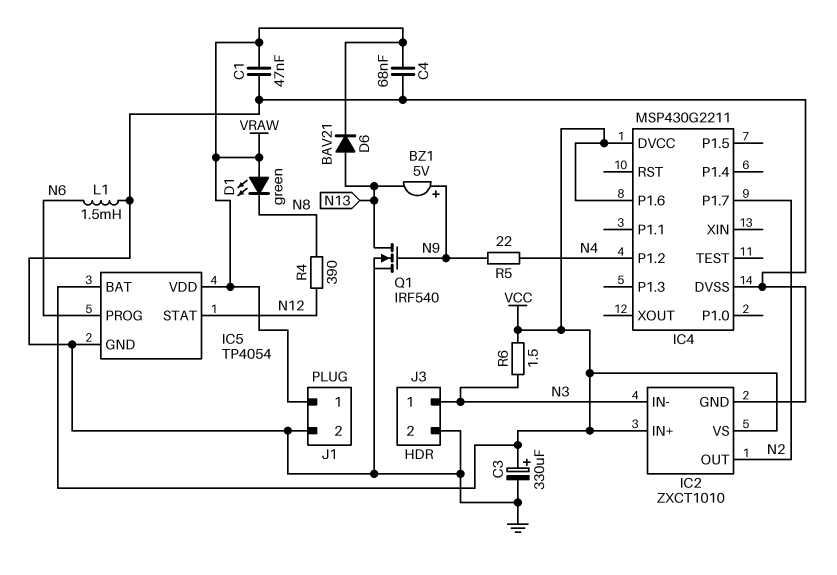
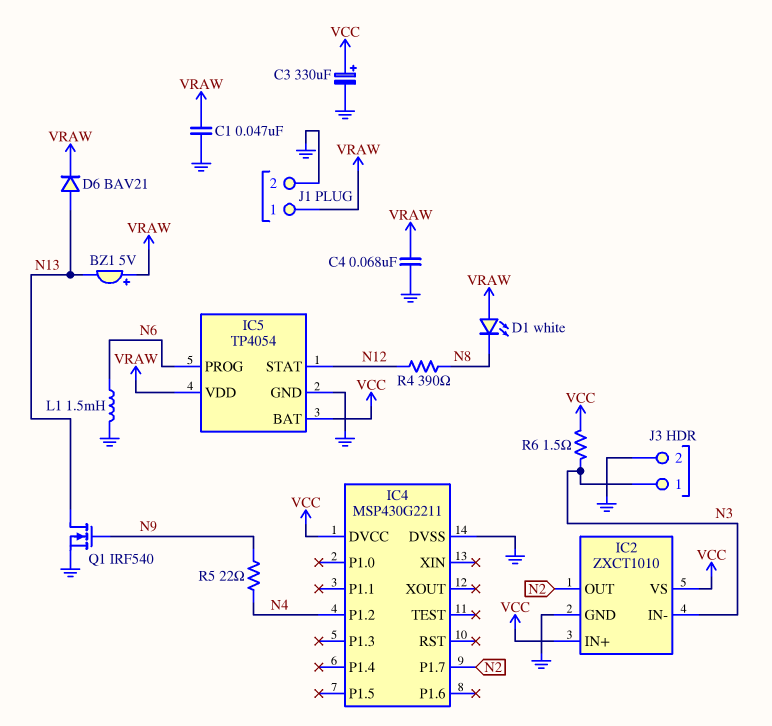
BZ1: buzzer 5V (plus N9, minus N13) -> buzzer 5V (plus VRAW, minus N13)
D1: LED green (A VRAW, K N8) -> LED white (A VRAW, K N8)
IC4 pin P1.6: VCC -> none

